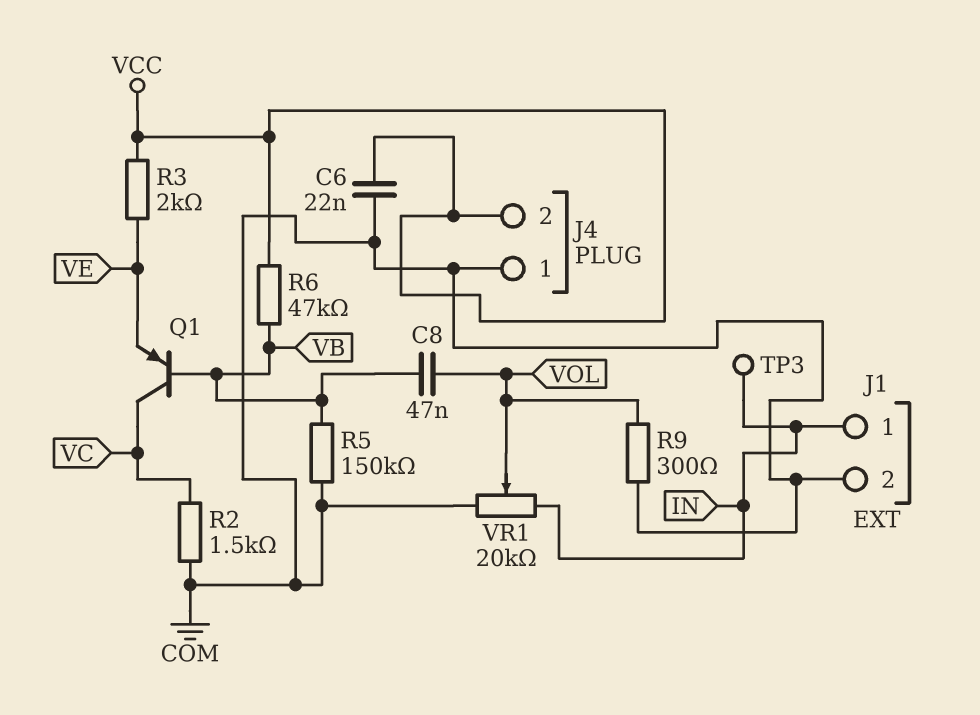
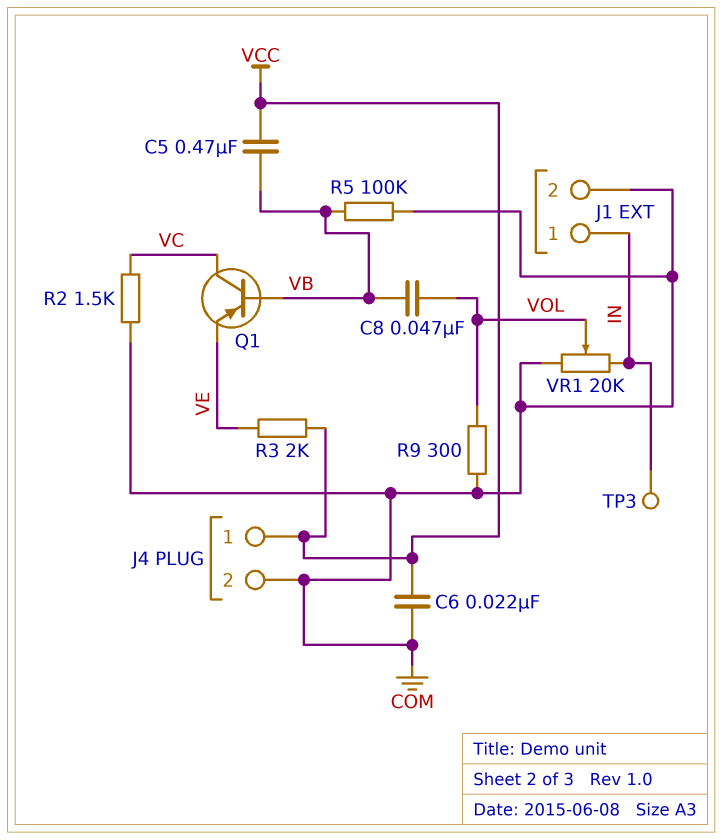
C5: none -> 470nF (VB, VCC)
J4 pin 1: COM -> VCC
J4 pin 2: VCC -> COM
R5: 150k (COM, VB) -> 100k (COM, VB)
R6: 47k (VB, VCC) -> none

